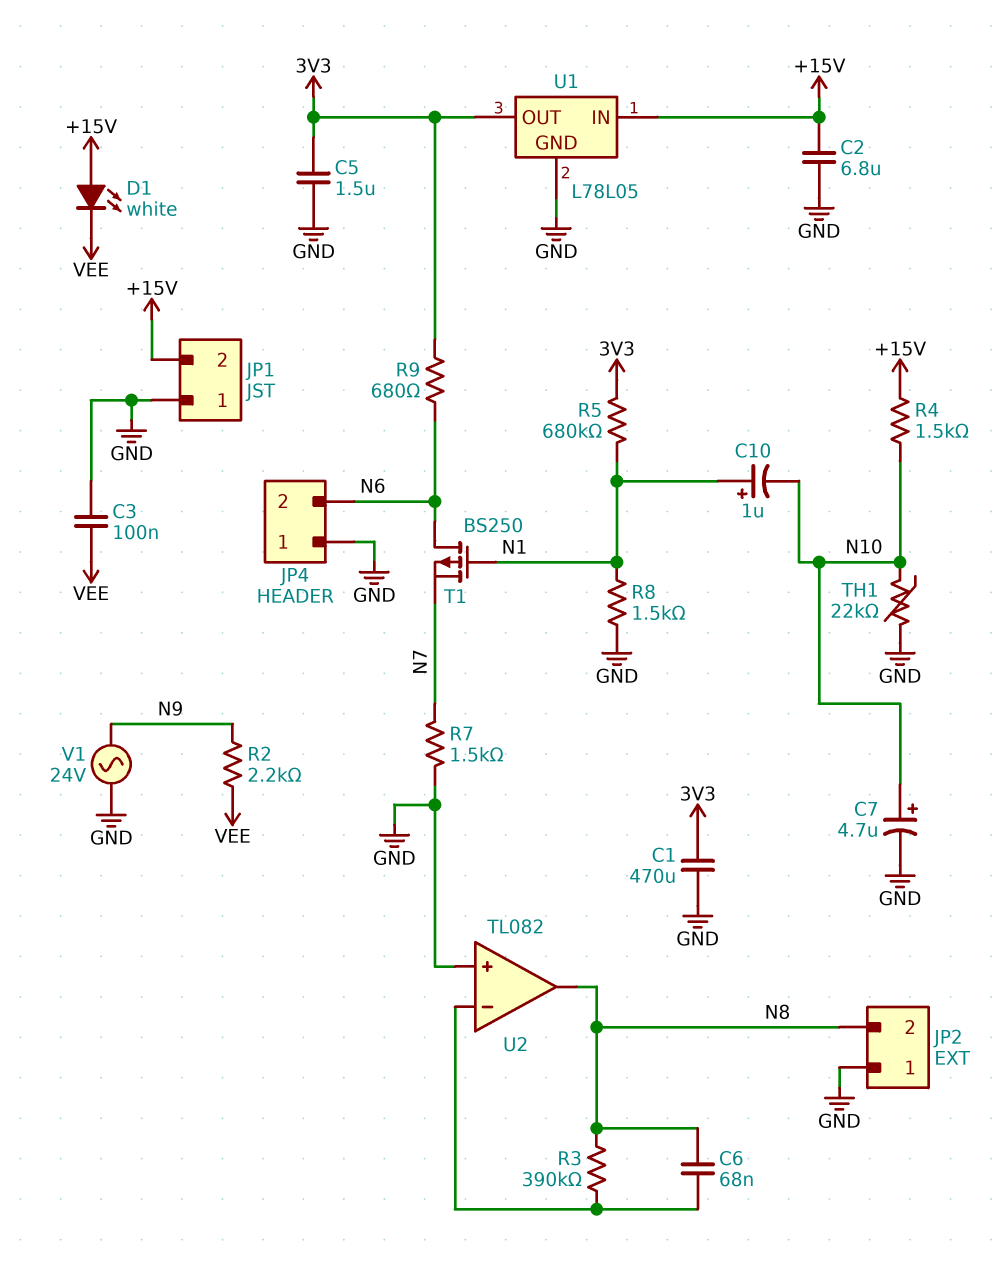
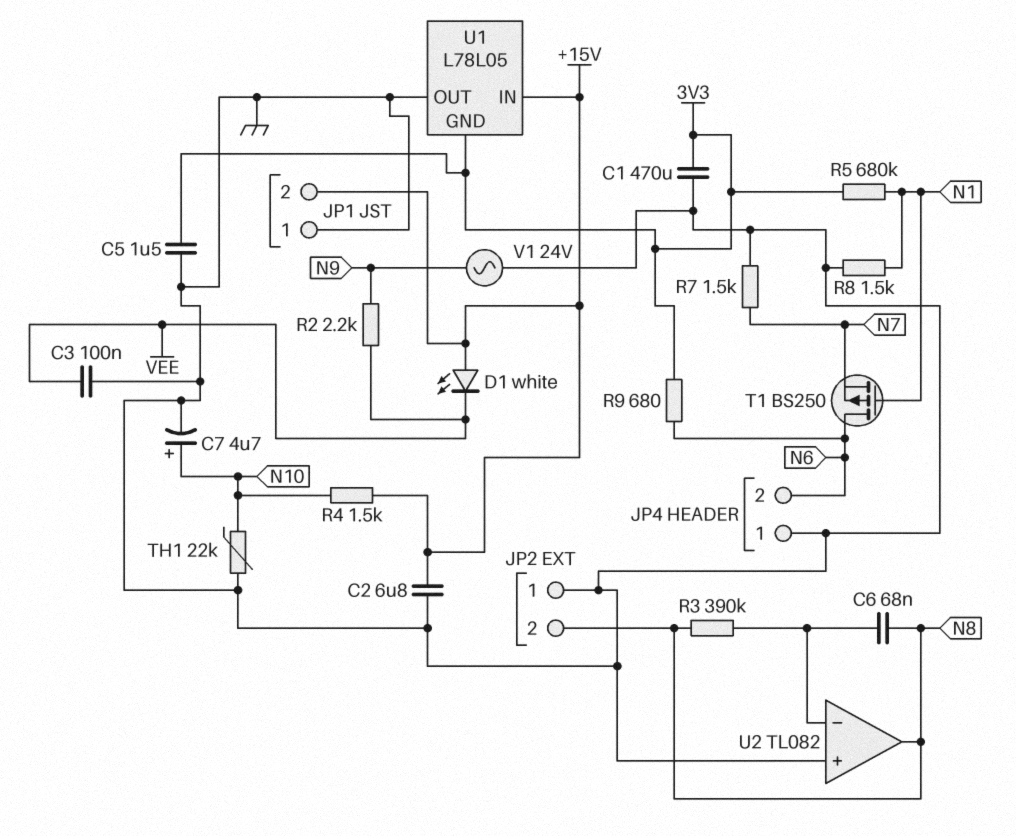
C10: 1uF (plus N1, minus N10) -> none
U1 pin GND: GND -> 3V3
U1 pin OUT: 3V3 -> GND

